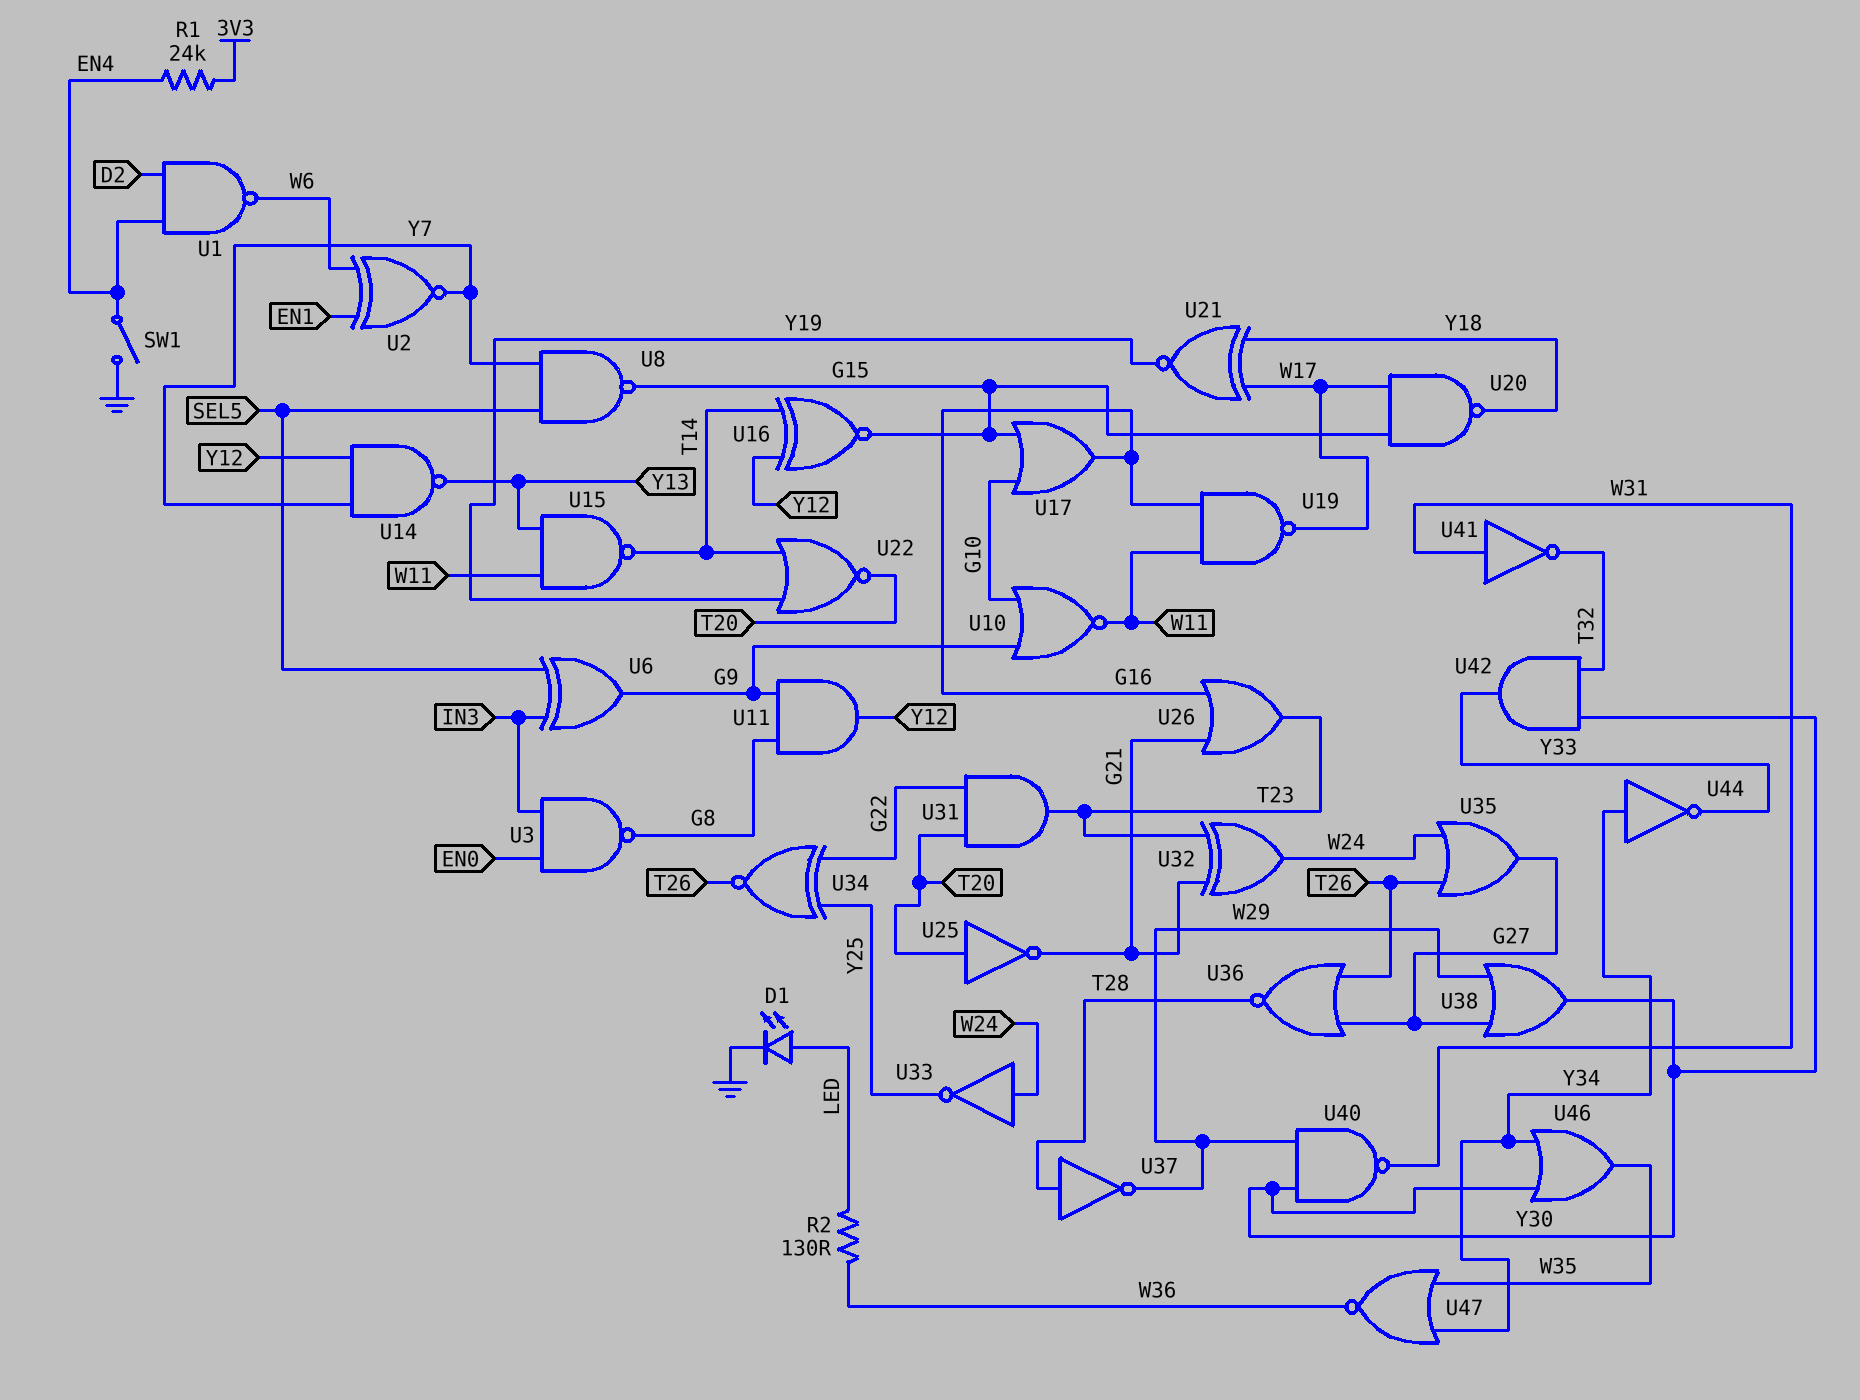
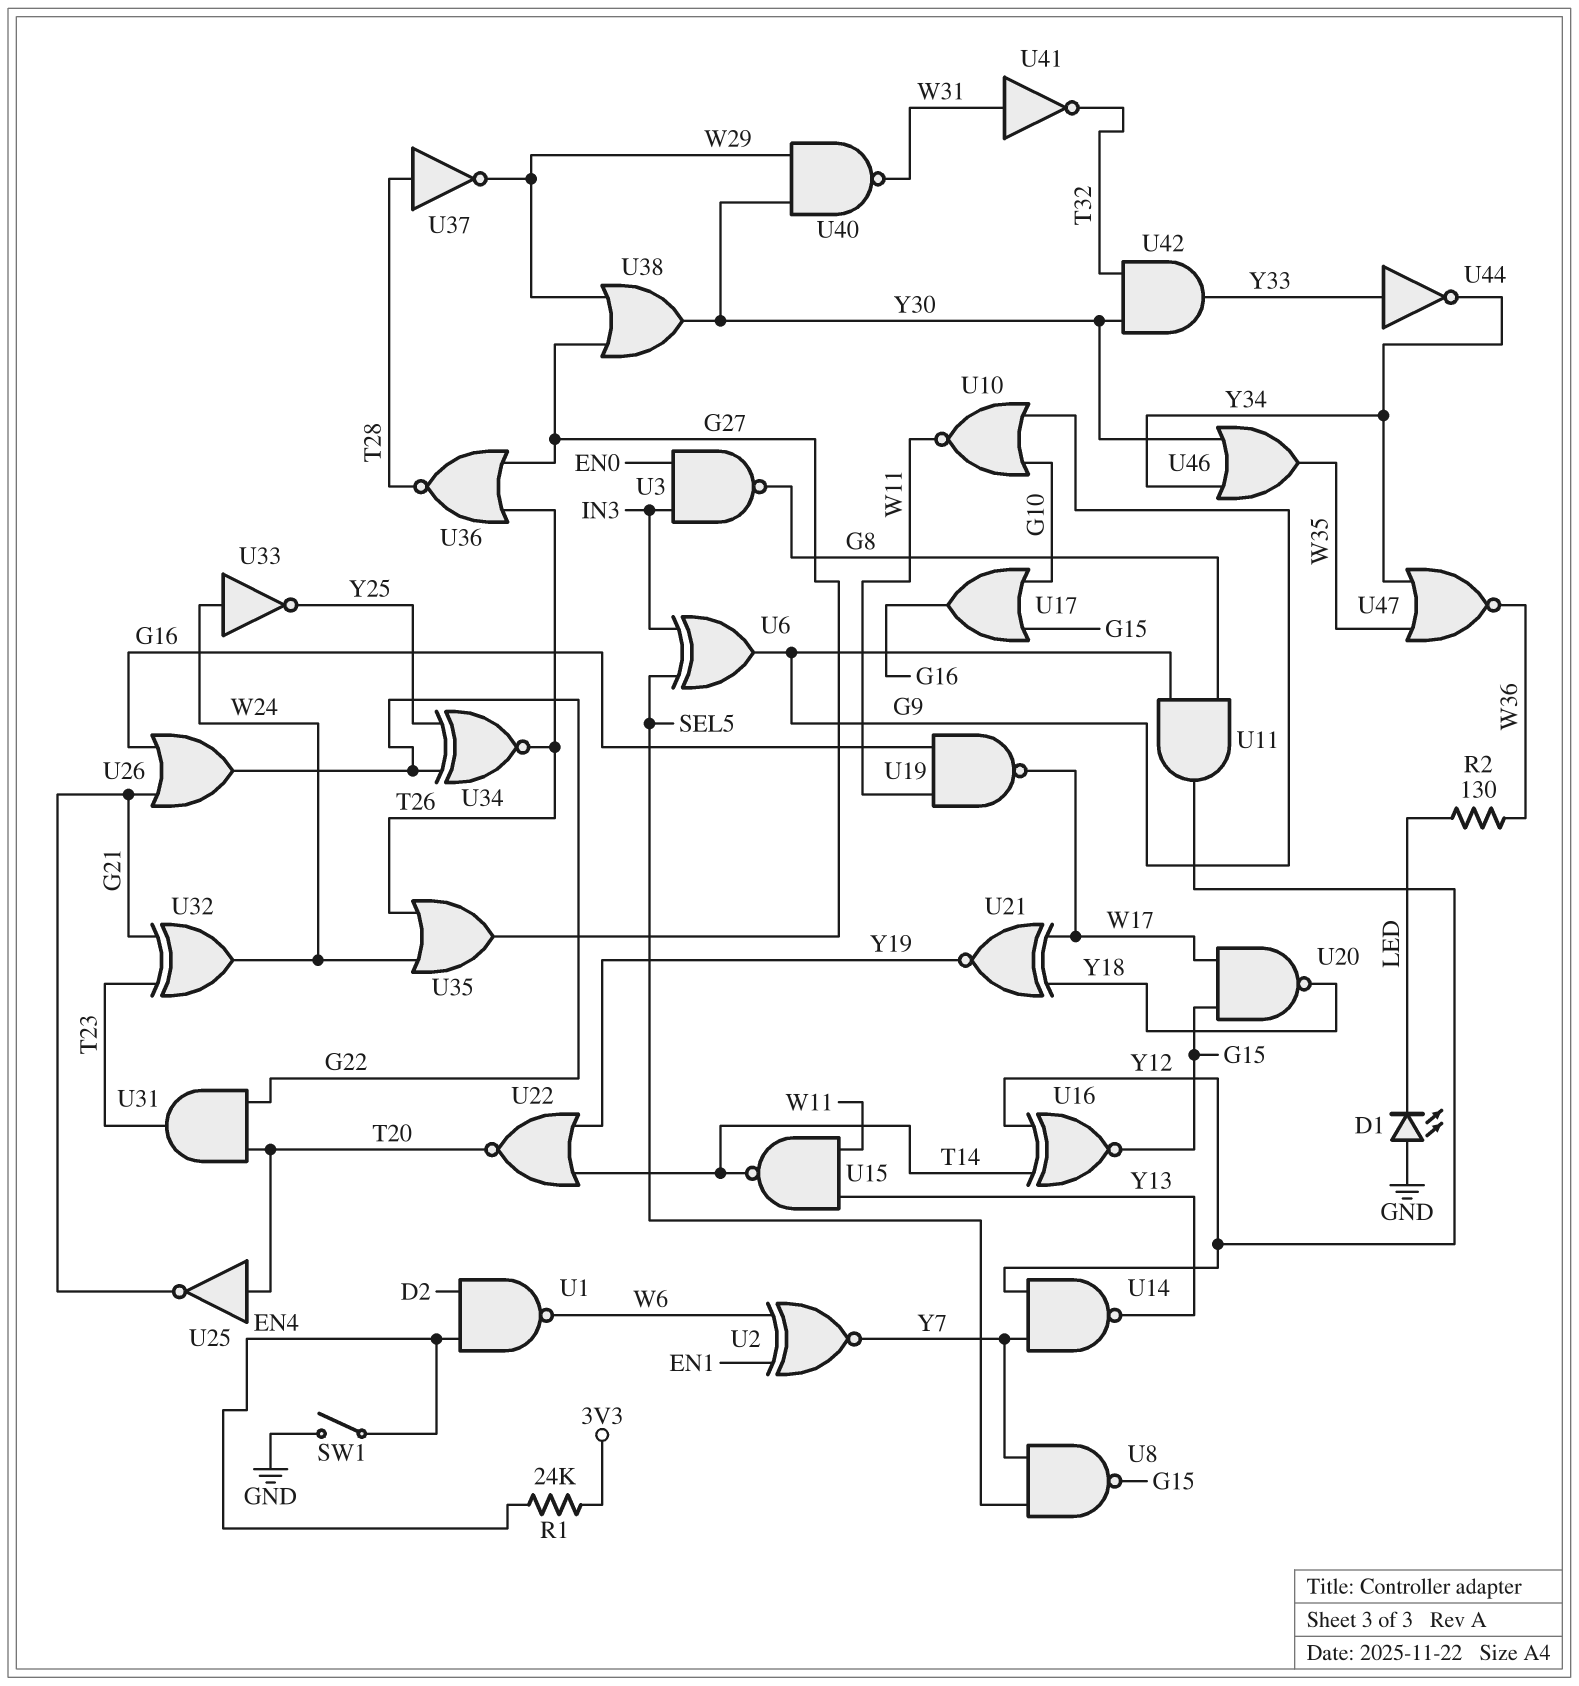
D1: LED (A LED, K GND) -> LED (A GND, K LED)
U26: OR (in G16, in G21, out T23) -> OR (in G16, in G21, out G22)
U44: NOT (in Y34, out Y33) -> NOT (in Y33, out Y34)

